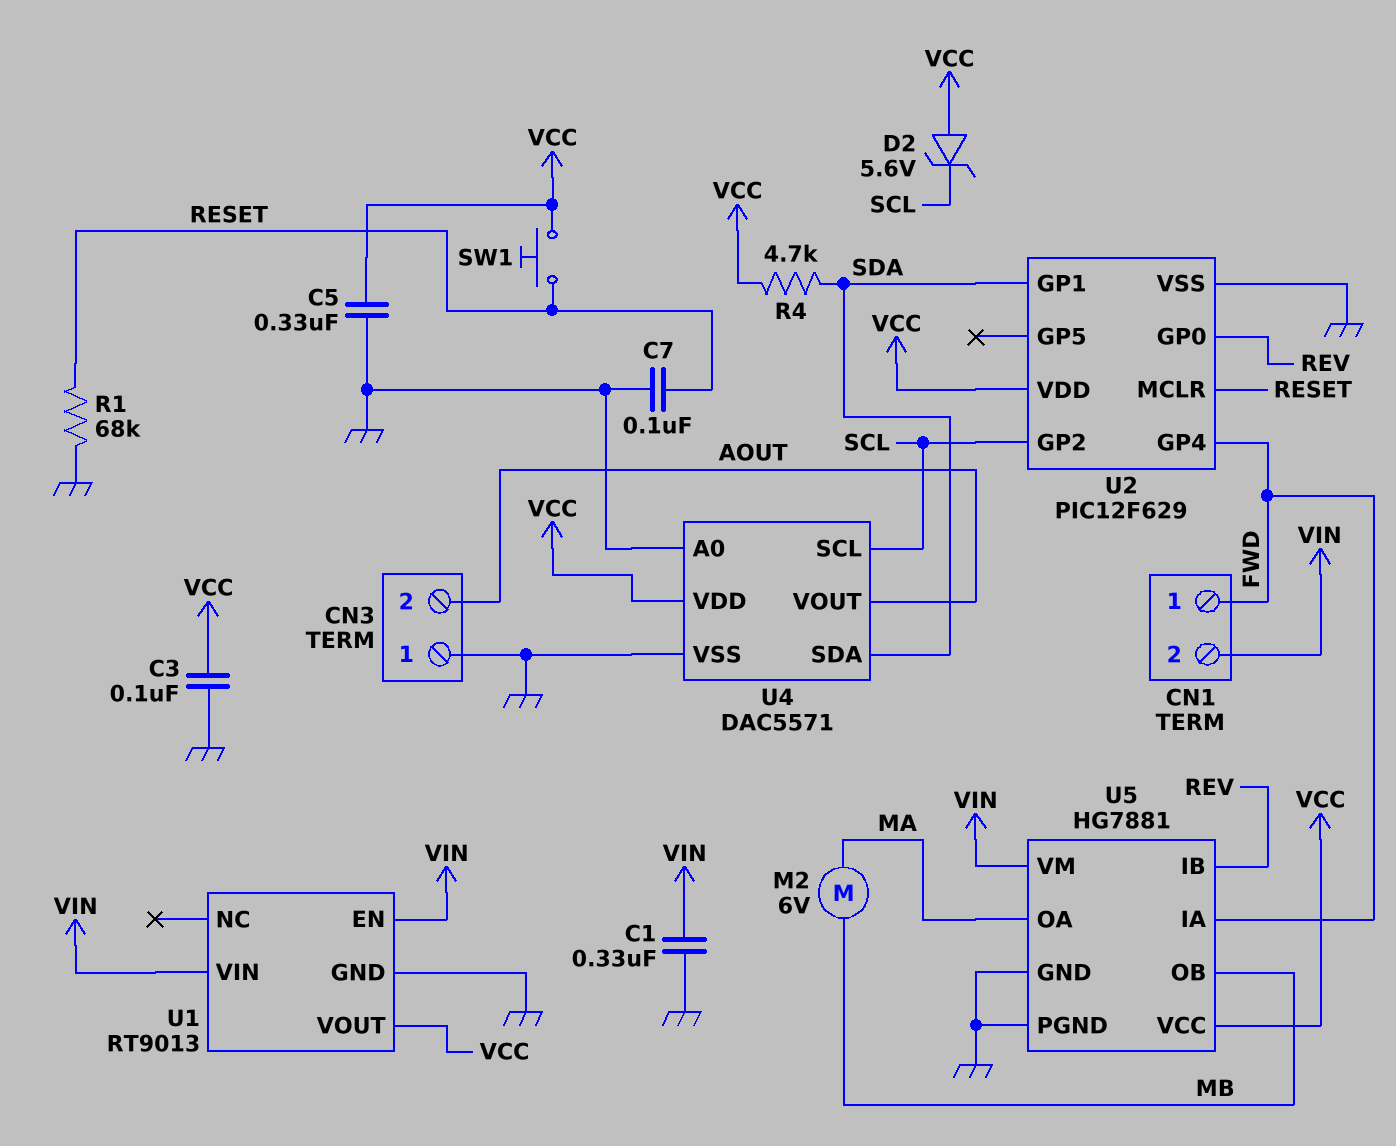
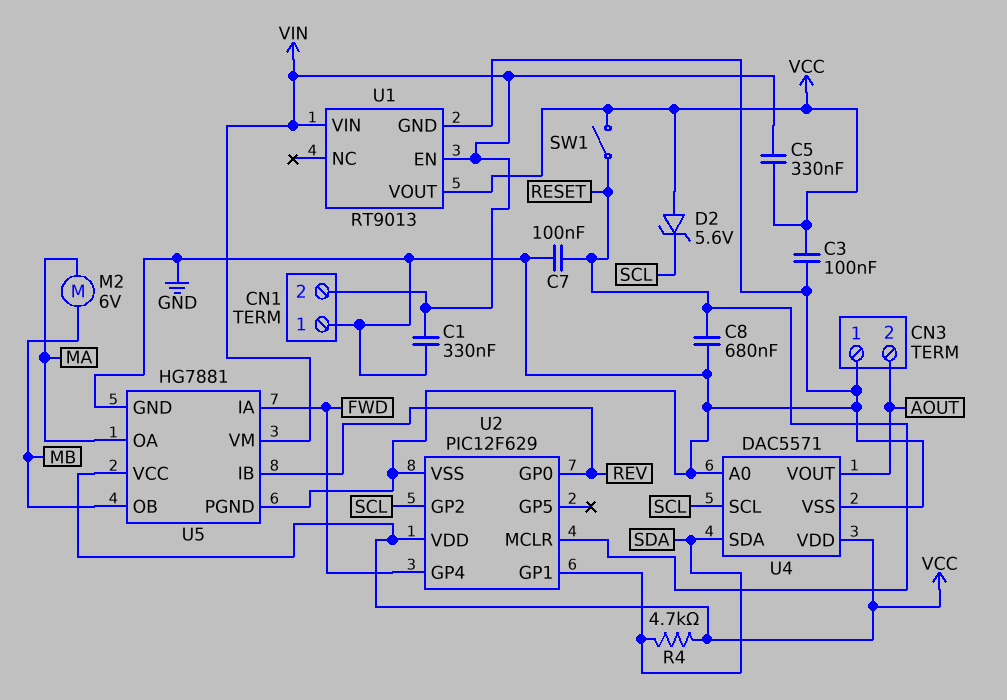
C5: 330nF (GND, VCC) -> 330nF (VCC, VIN)
C8: none -> 680nF (GND, RESET)
CN1 pin 1: FWD -> GND
R1: 68k (GND, RESET) -> none
SW1: button (RESET, VCC) -> switch (RESET, VCC)

